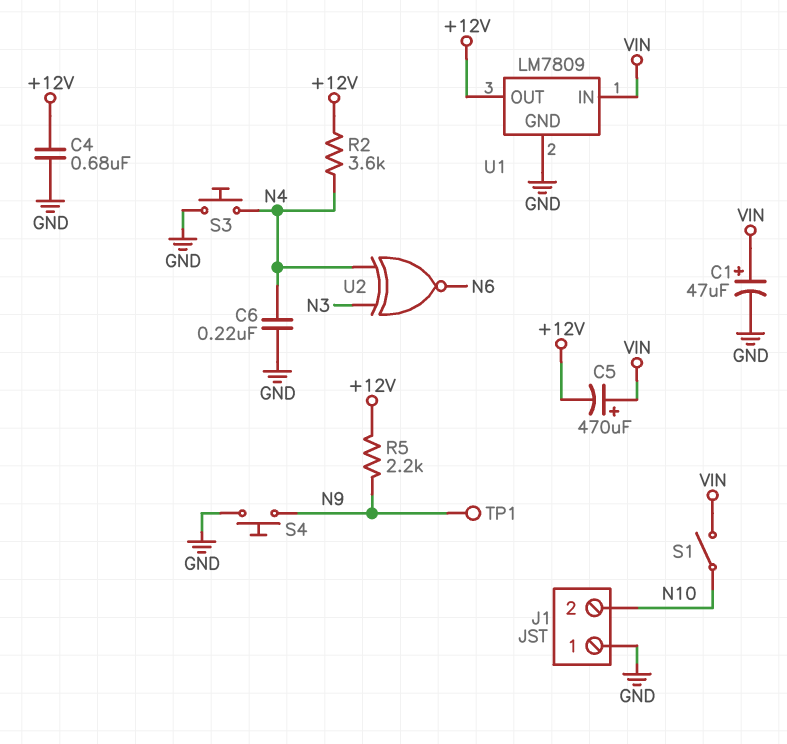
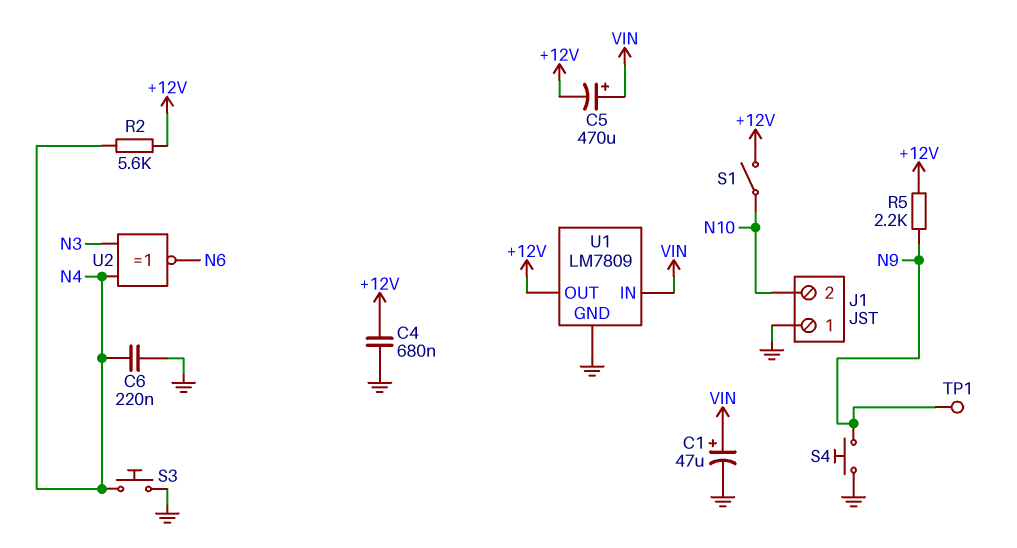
R2: 3.6k (+12V, N4) -> 5.6k (+12V, N4)
S1: switch (N10, VIN) -> switch (+12V, N10)

